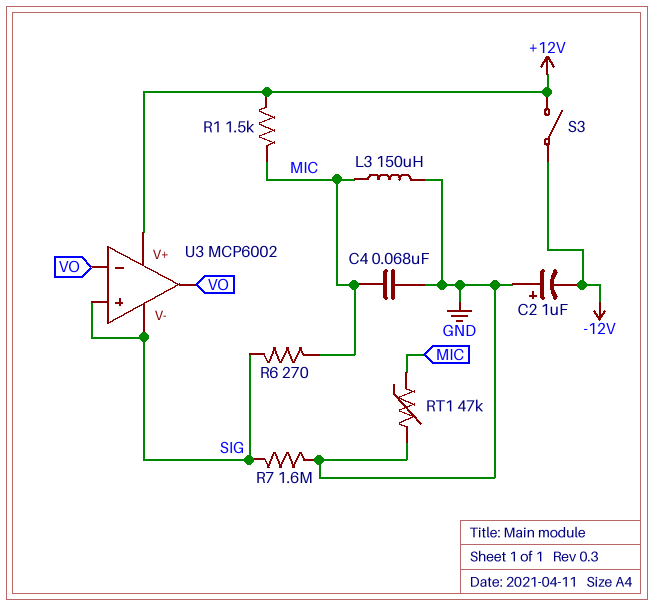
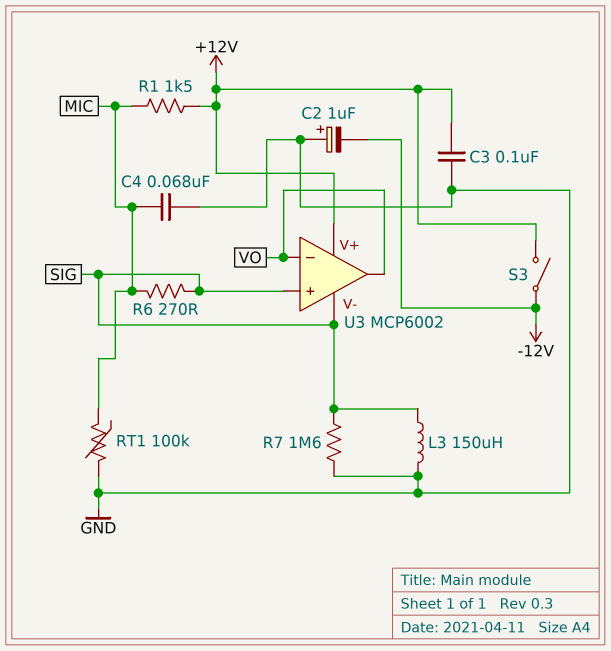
C3: none -> 100nF (+12V, GND)
L3: 150uH (GND, MIC) -> 150uH (GND, SIG)
RT1: 47k (GND, MIC) -> 100k (GND, MIC)

